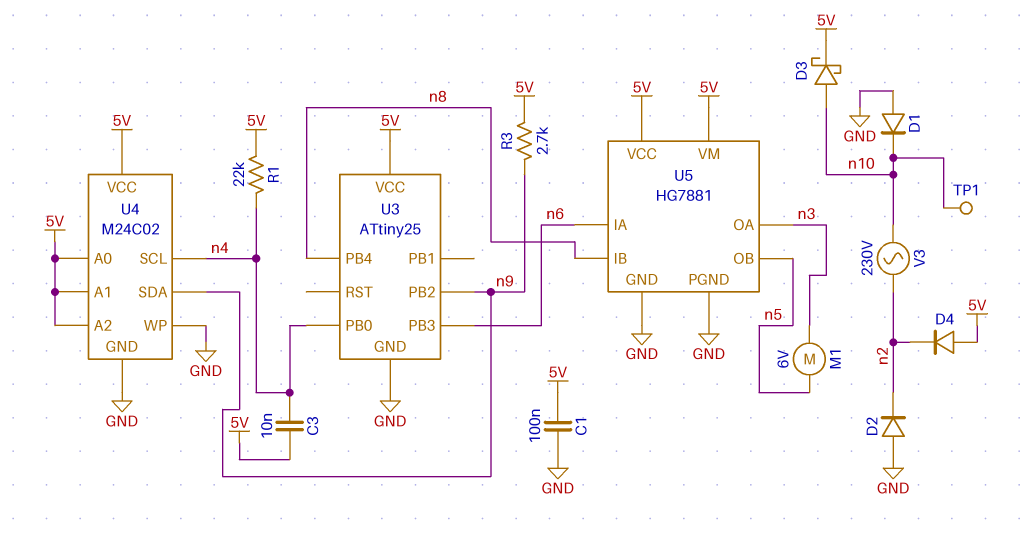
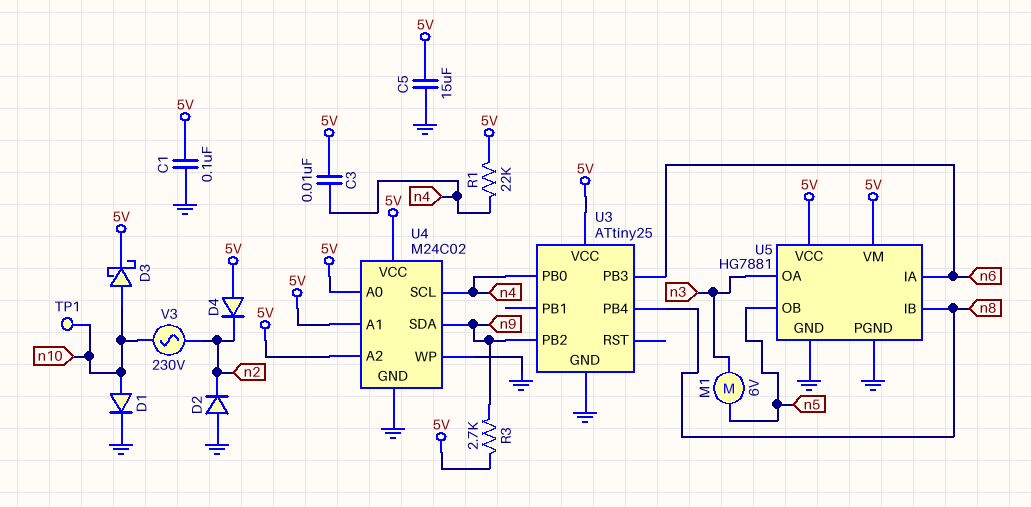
C5: none -> 15uF (5V, GND)
D1: diode (A GND, K n10) -> diode (A n10, K GND)

